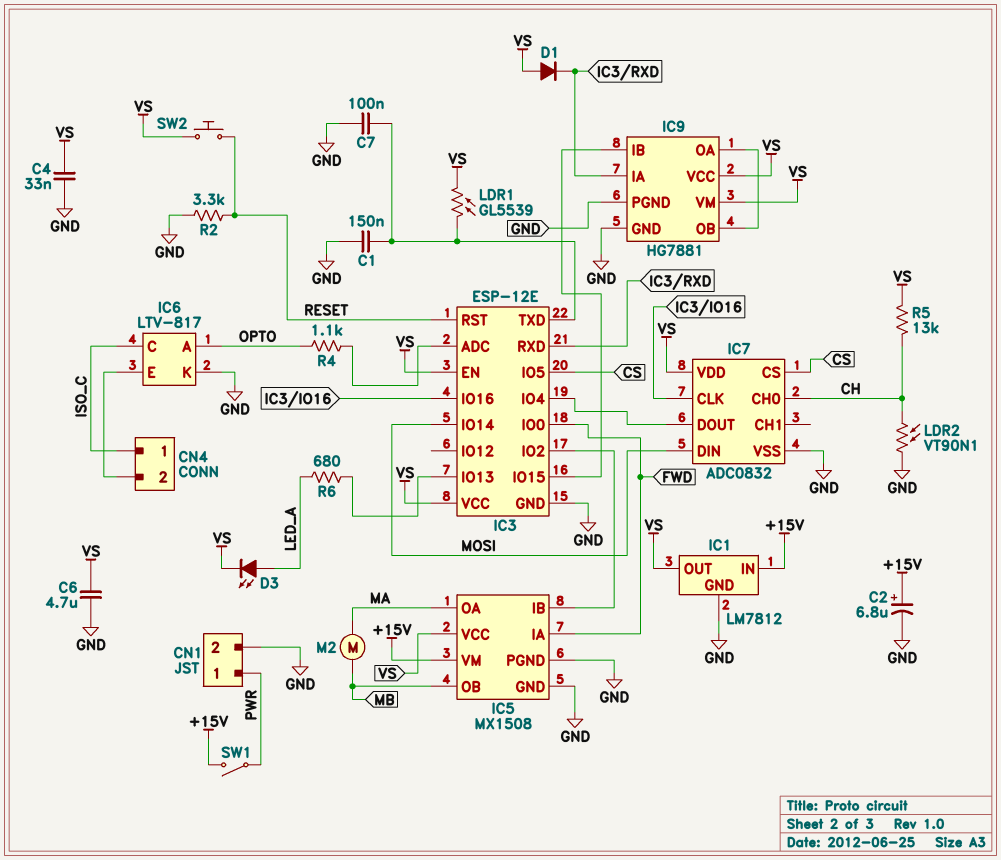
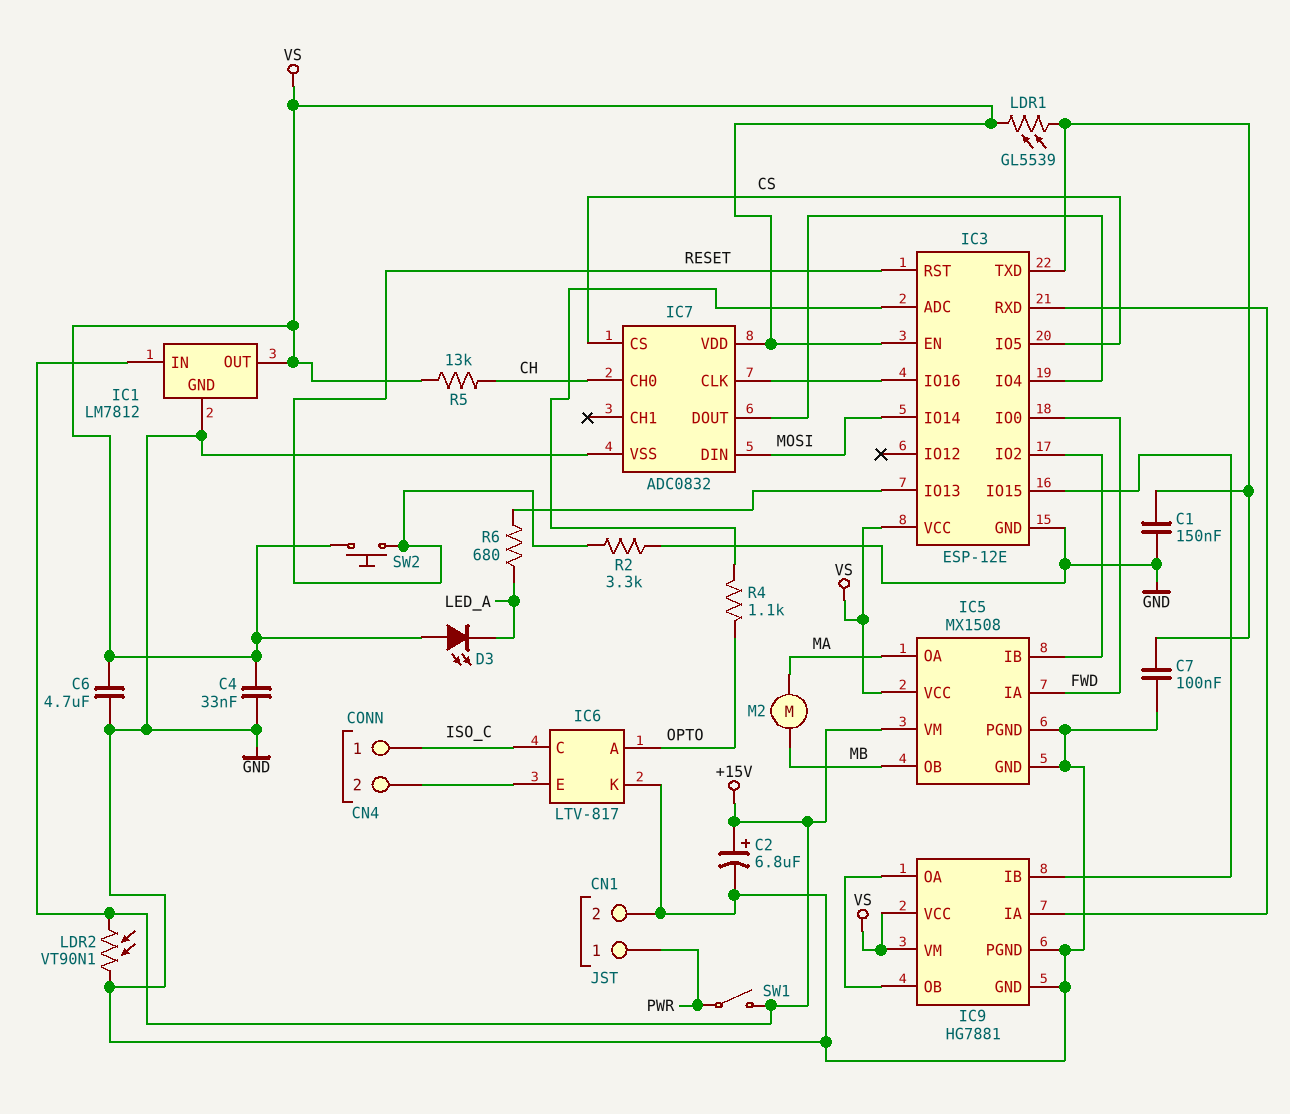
D1: diode (A VS, K IC3/RXD) -> none
D3: LED (A LED_A, K VS) -> LED (A VS, K LED_A)
LDR2: VT90N1 (CH, GND) -> VT90N1 (+15V, GND)

